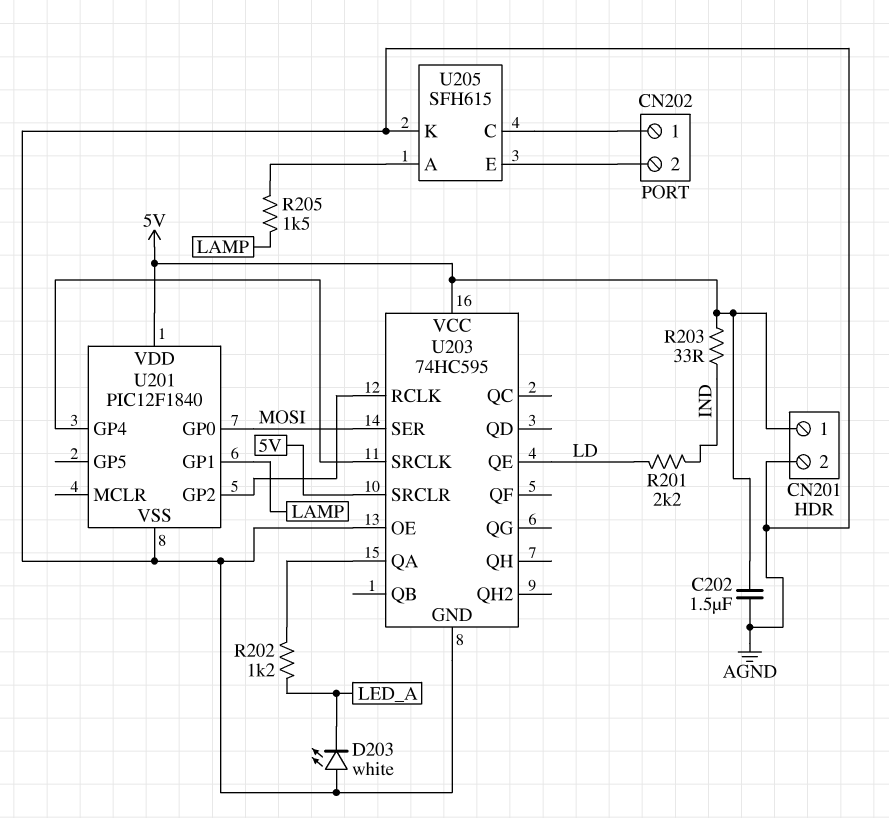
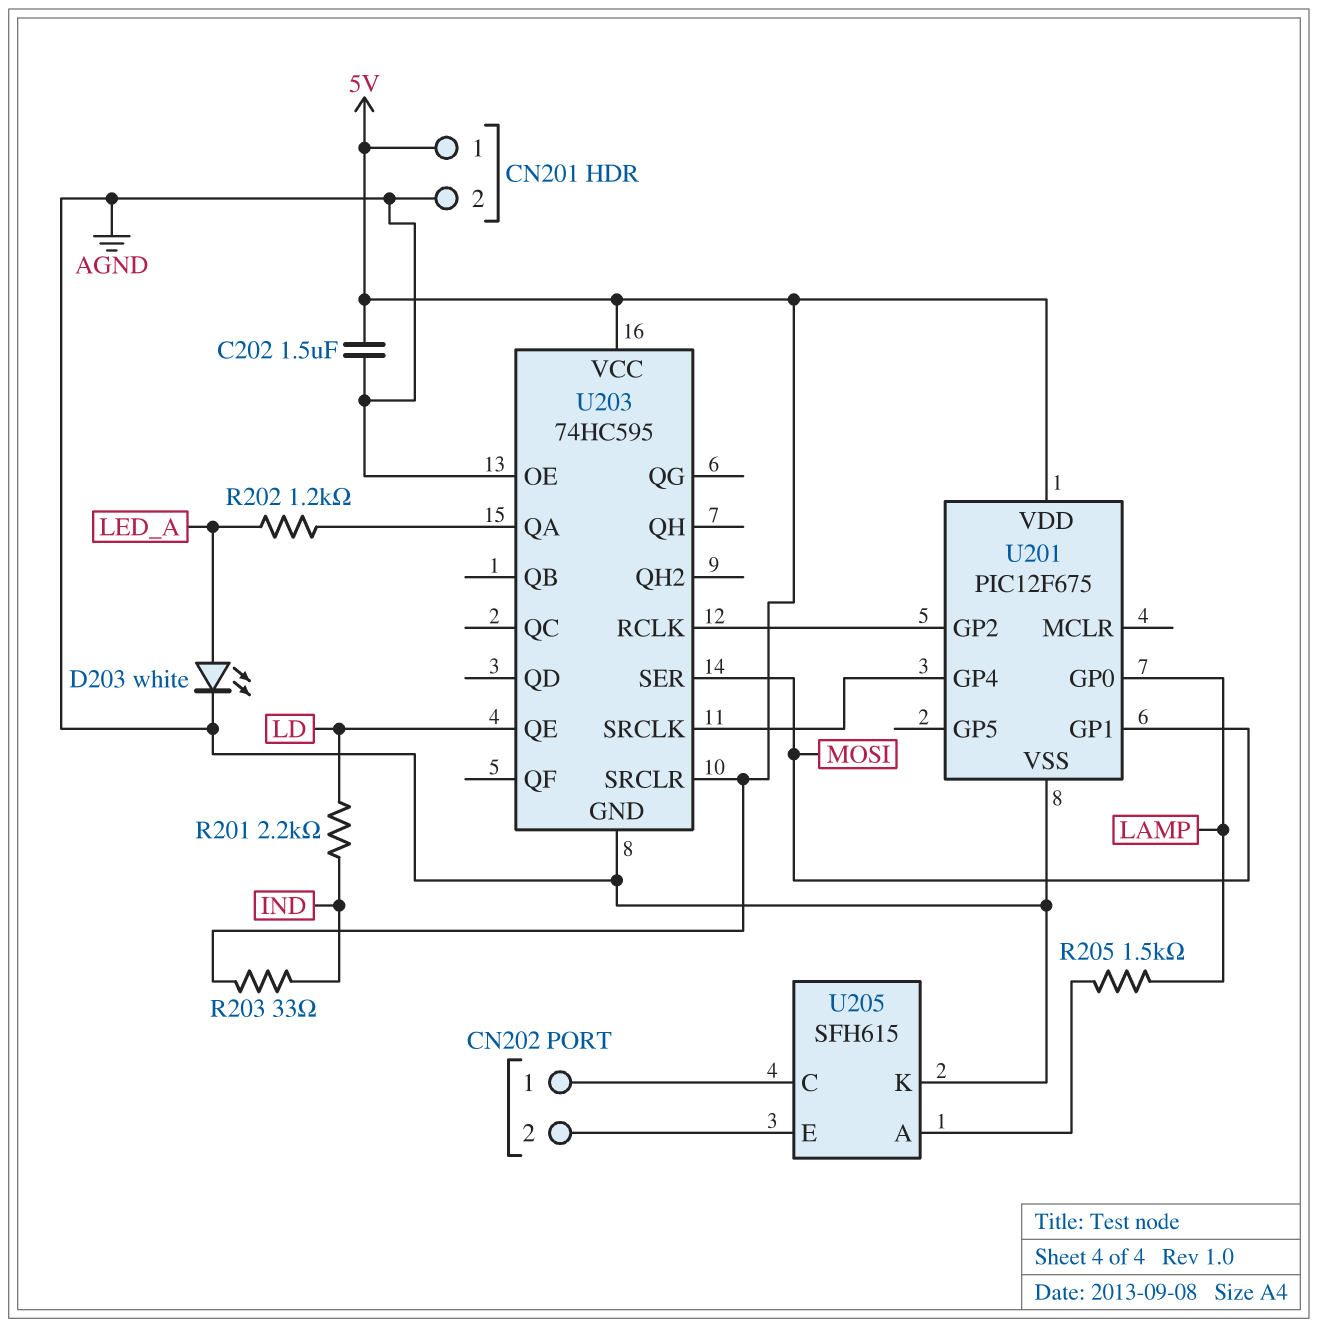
D203: LED white (A AGND, K LED_A) -> LED white (A LED_A, K AGND)
U201: PIC12F1840 -> PIC12F675
U201 pin GP0: MOSI -> LAMP
U201 pin GP1: LAMP -> MOSI

